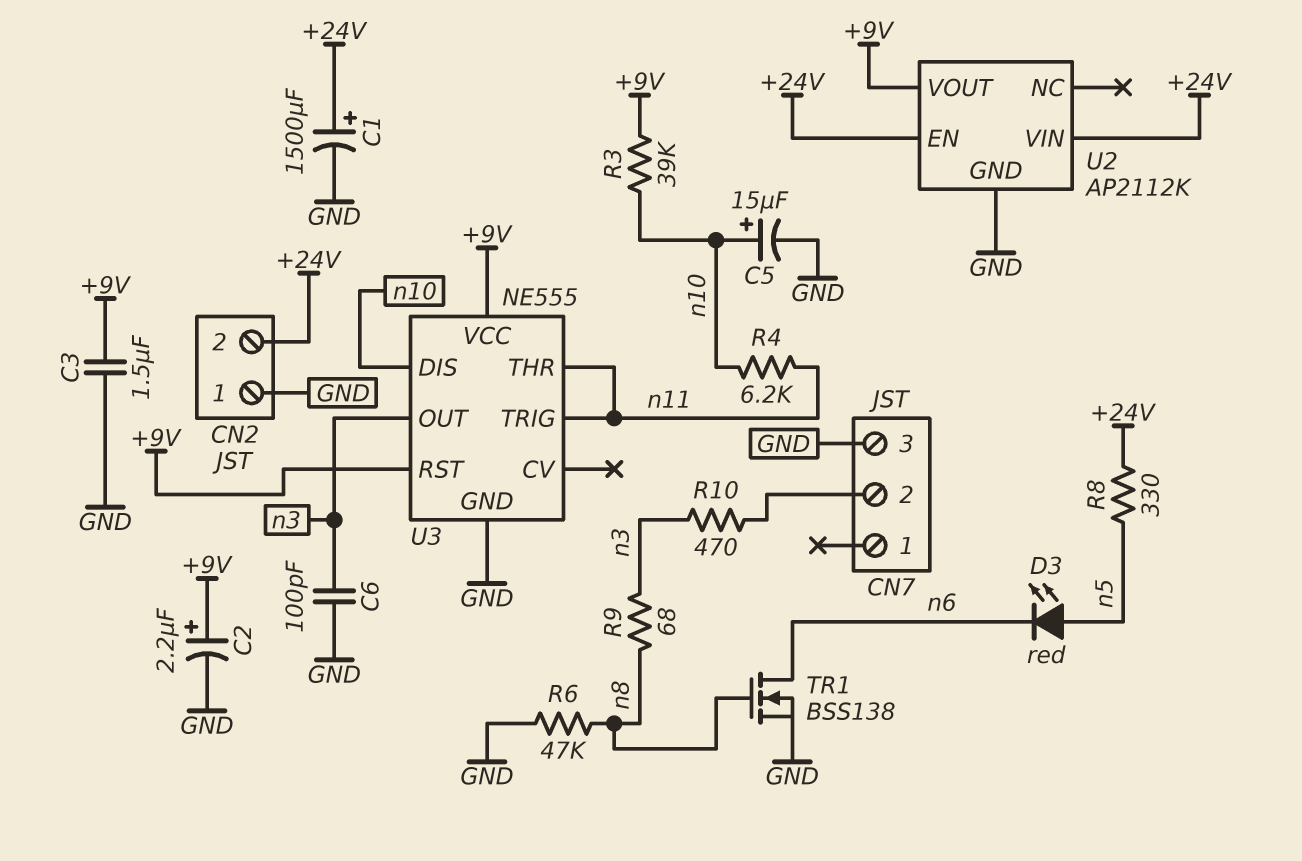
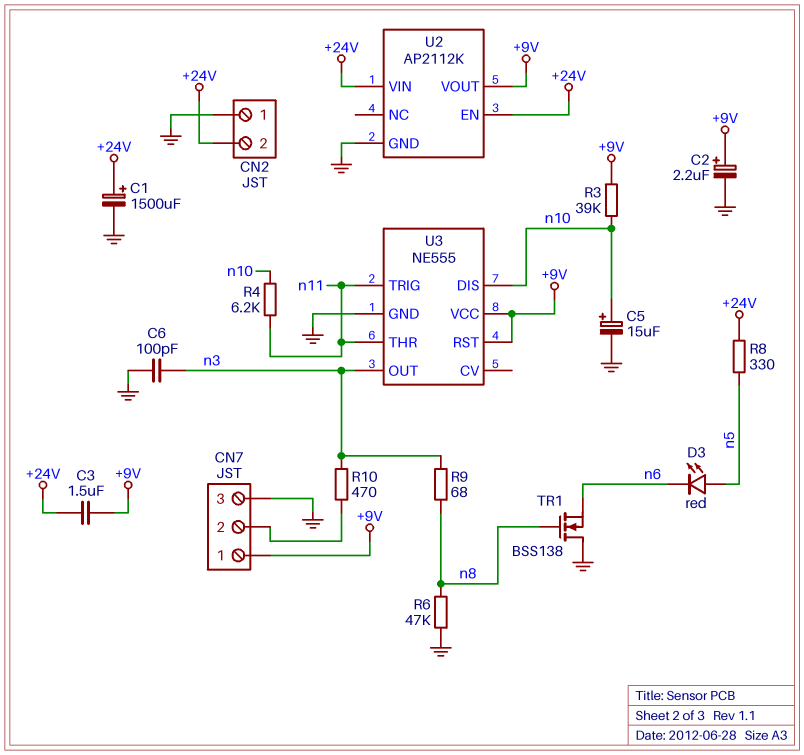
C3: 1.5uF (+9V, GND) -> 1.5uF (+9V, +24V)
CN7 pin 1: none -> +9V
TR1: NMOS BSS138 (G n8, D n6, S GND) -> NMOS BSS138 (G n8, D GND, S n6)

